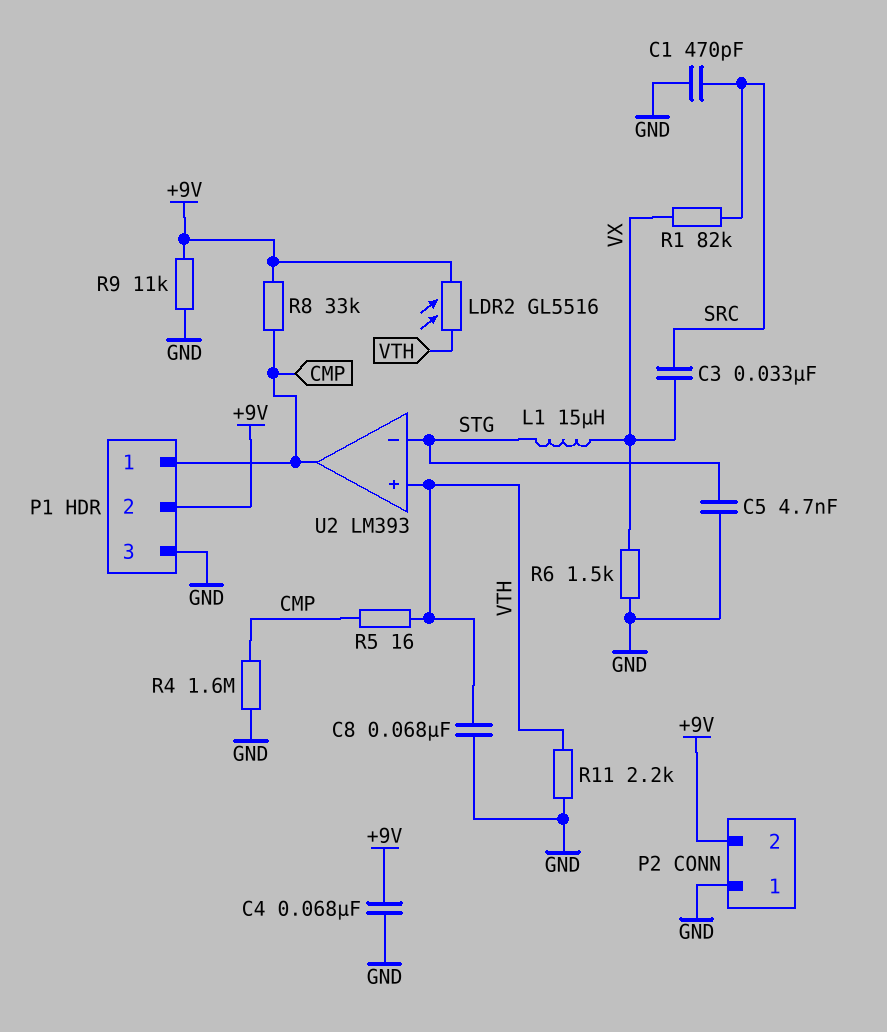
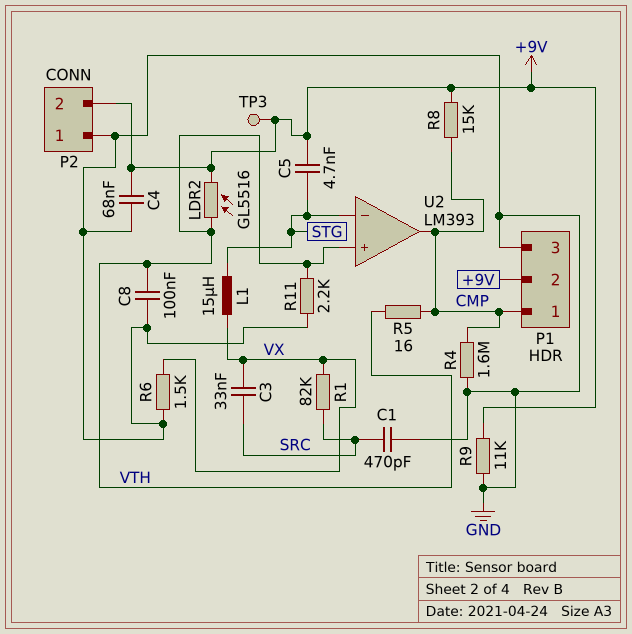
C5: 4.7nF (GND, STG) -> 4.7nF (+9V, STG)
C8: 68nF (GND, VTH) -> 100nF (GND, VTH)
R8: 33k (+9V, CMP) -> 15k (+9V, CMP)
TP3: none -> test point (+9V)

